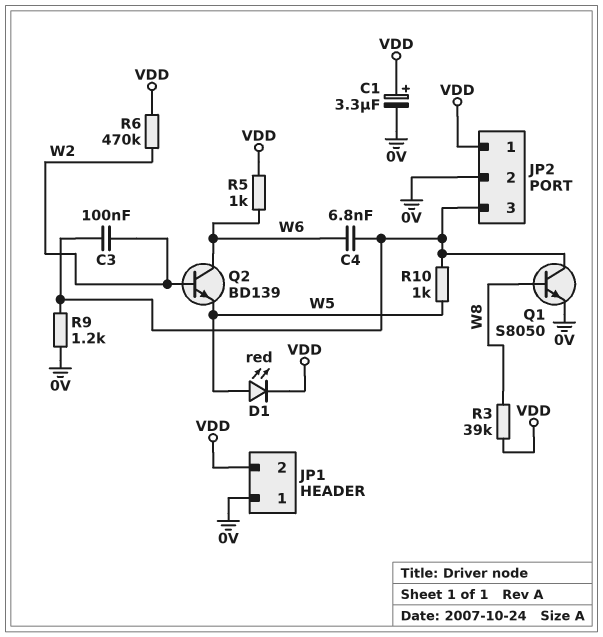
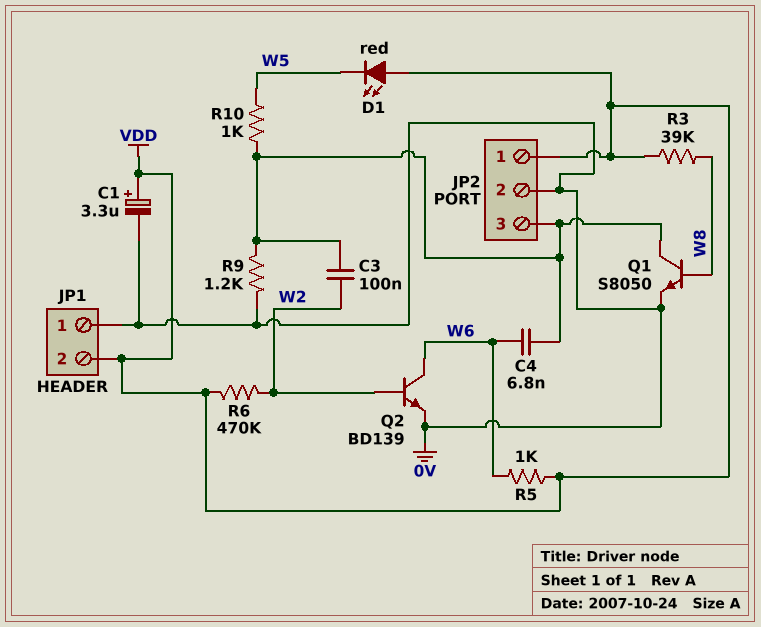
D1: LED red (A W5, K VDD) -> LED red (A VDD, K W5)
Q2: NPN BD139 (B W2, C W6, E W5) -> NPN BD139 (B W2, C W6, E 0V)

